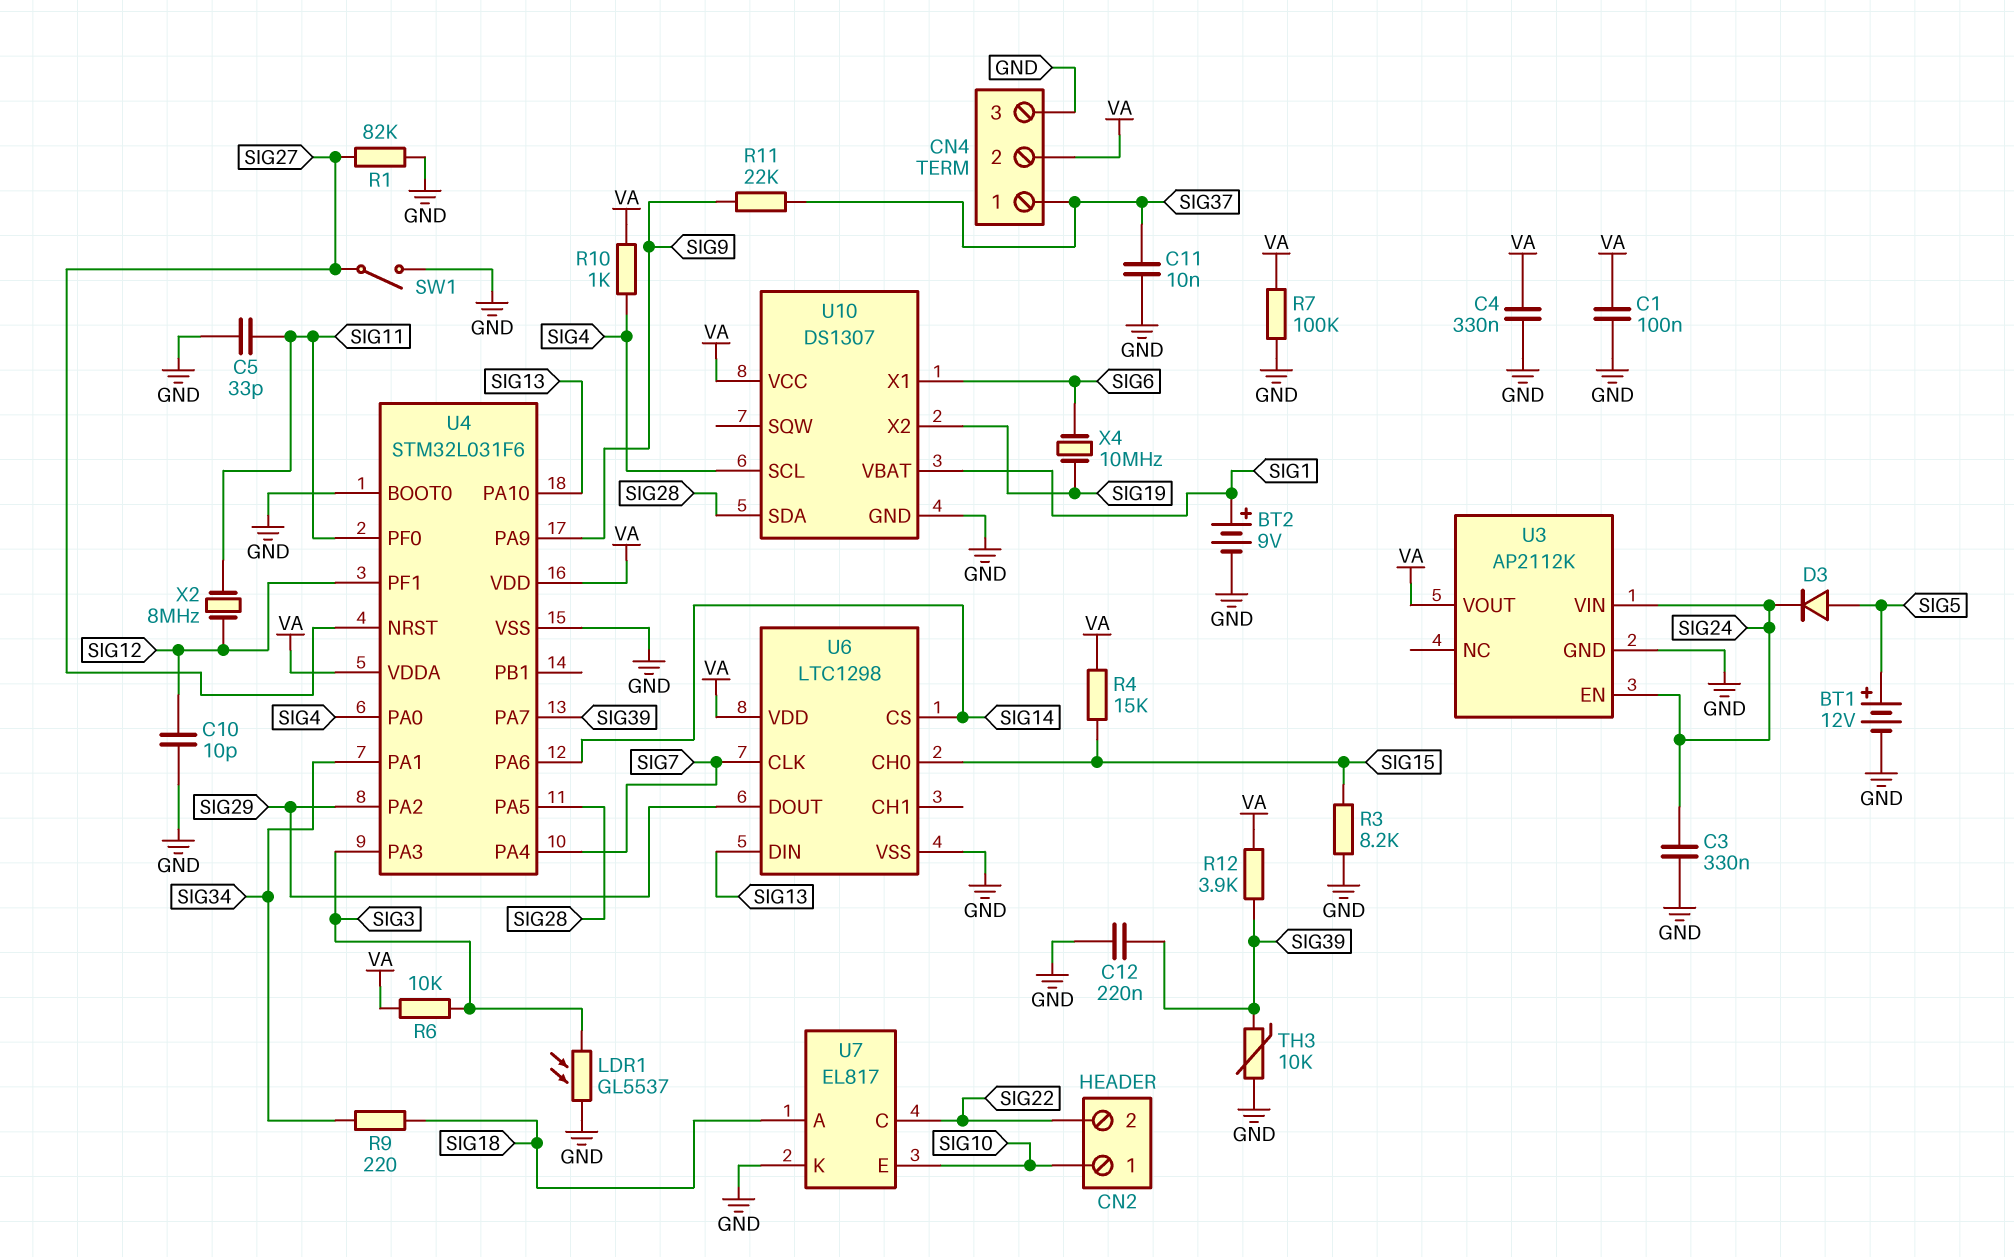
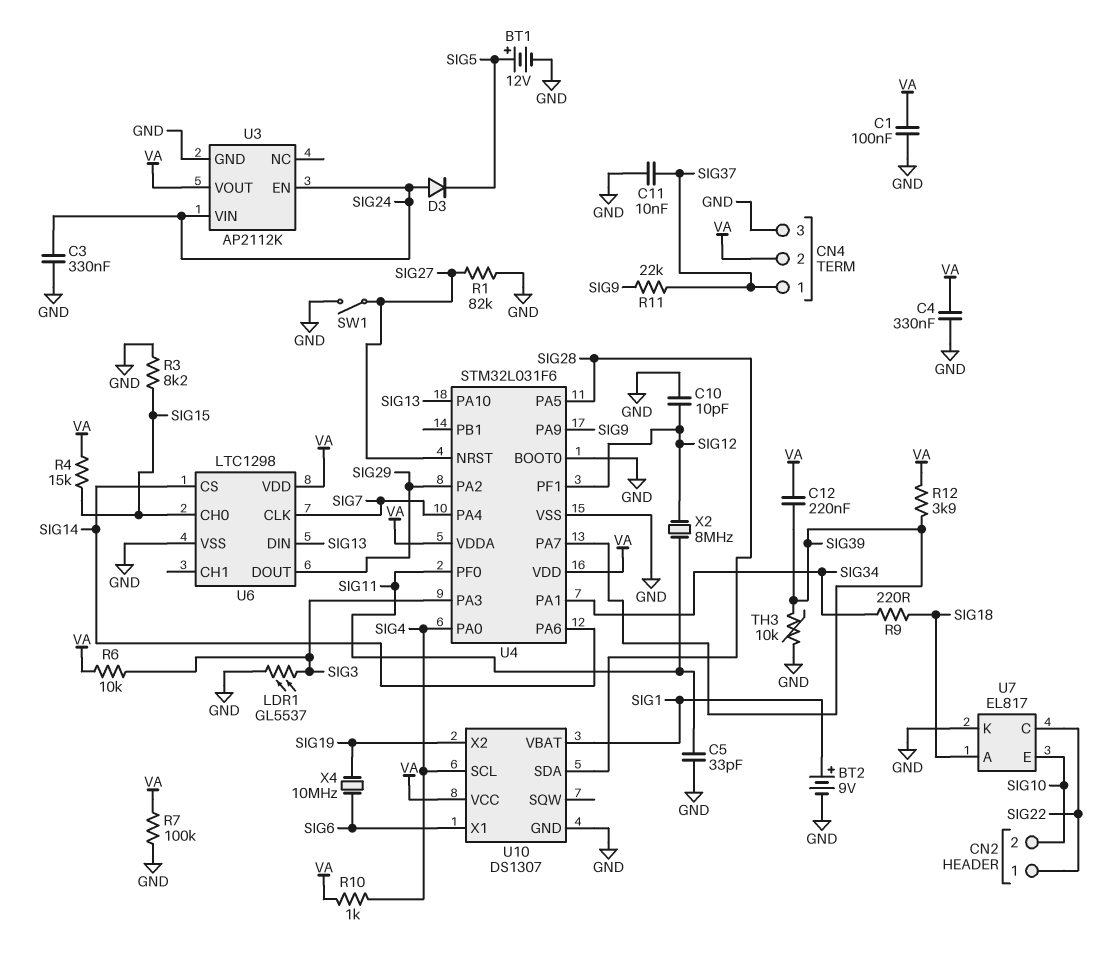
C12: 220nF (GND, SIG39) -> 220nF (SIG39, VA)
CN2 pin 1: SIG10 -> SIG22
CN2 pin 2: SIG22 -> SIG10
D3: diode (A SIG5, K SIG24) -> diode (A SIG24, K SIG5)

